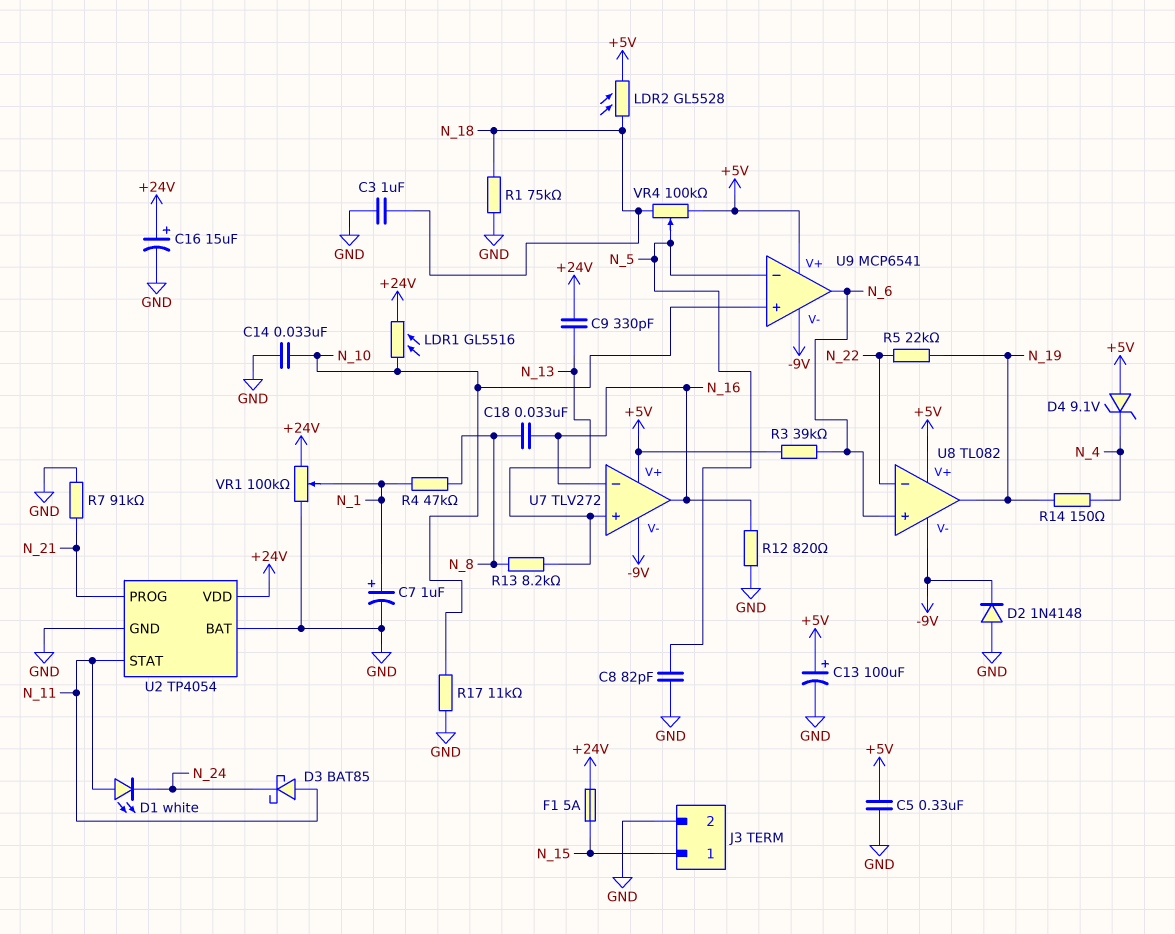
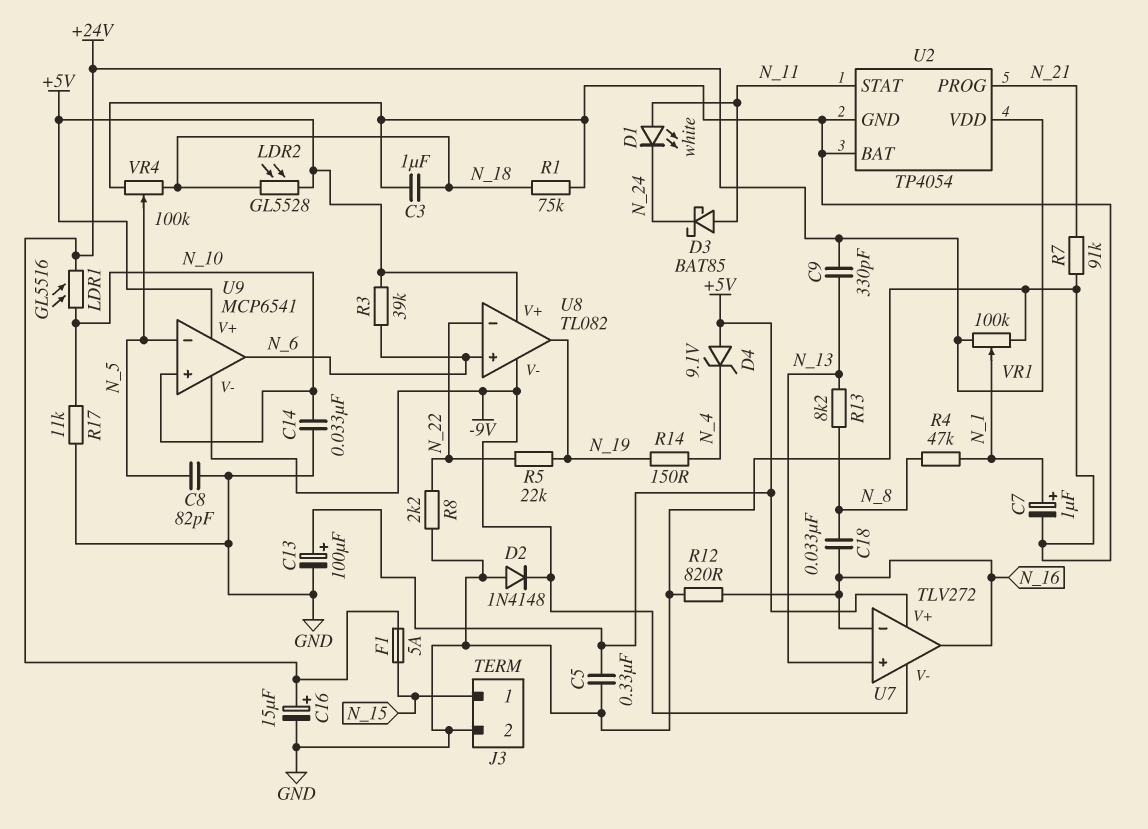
R8: none -> 2.2k (GND, N_22)
VR4: 100k (+5V, N_18, wiper N_5) -> 100k (GND, N_18, wiper N_5)

